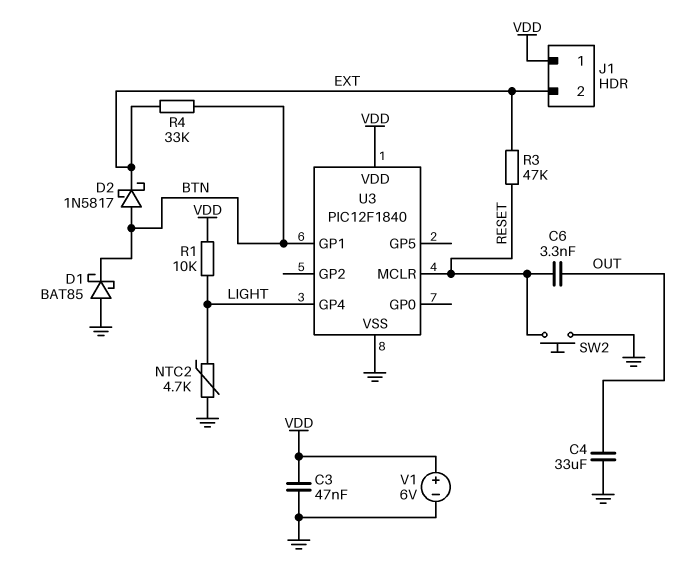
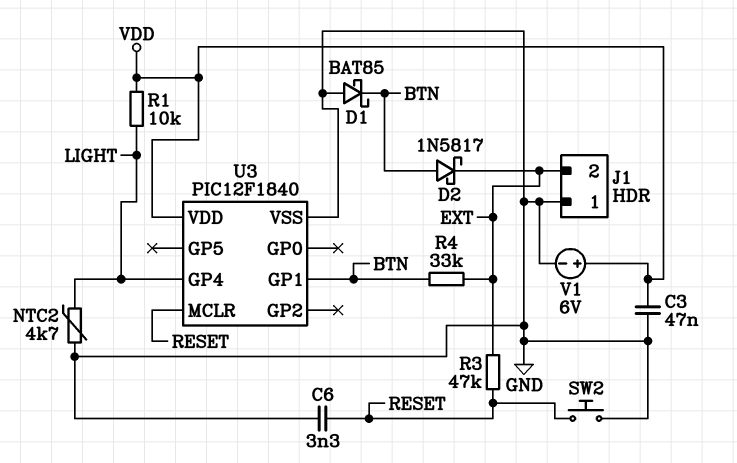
C4: 33uF (GND, OUT) -> none
C6: 3.3nF (OUT, RESET) -> 3.3nF (GND, RESET)
J1 pin 1: VDD -> GND

